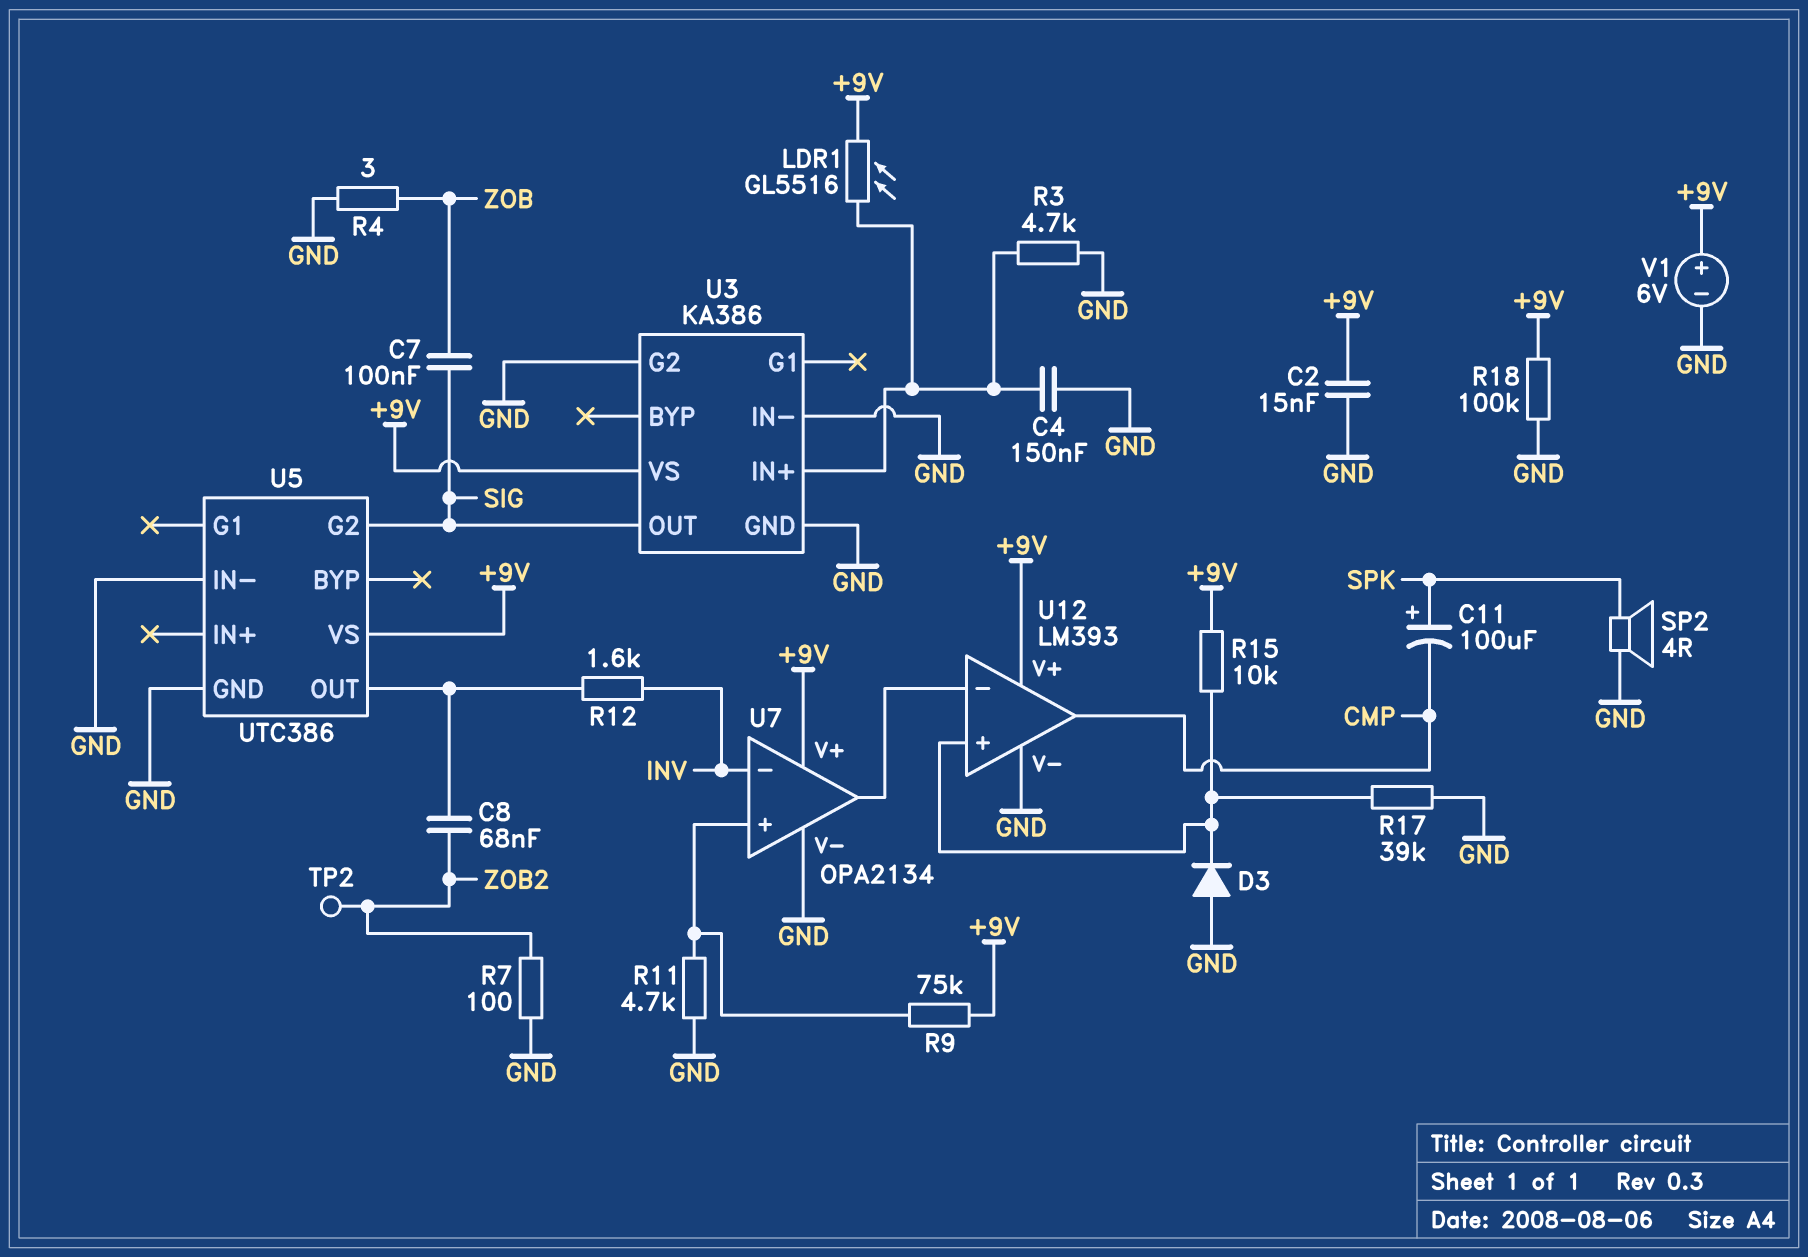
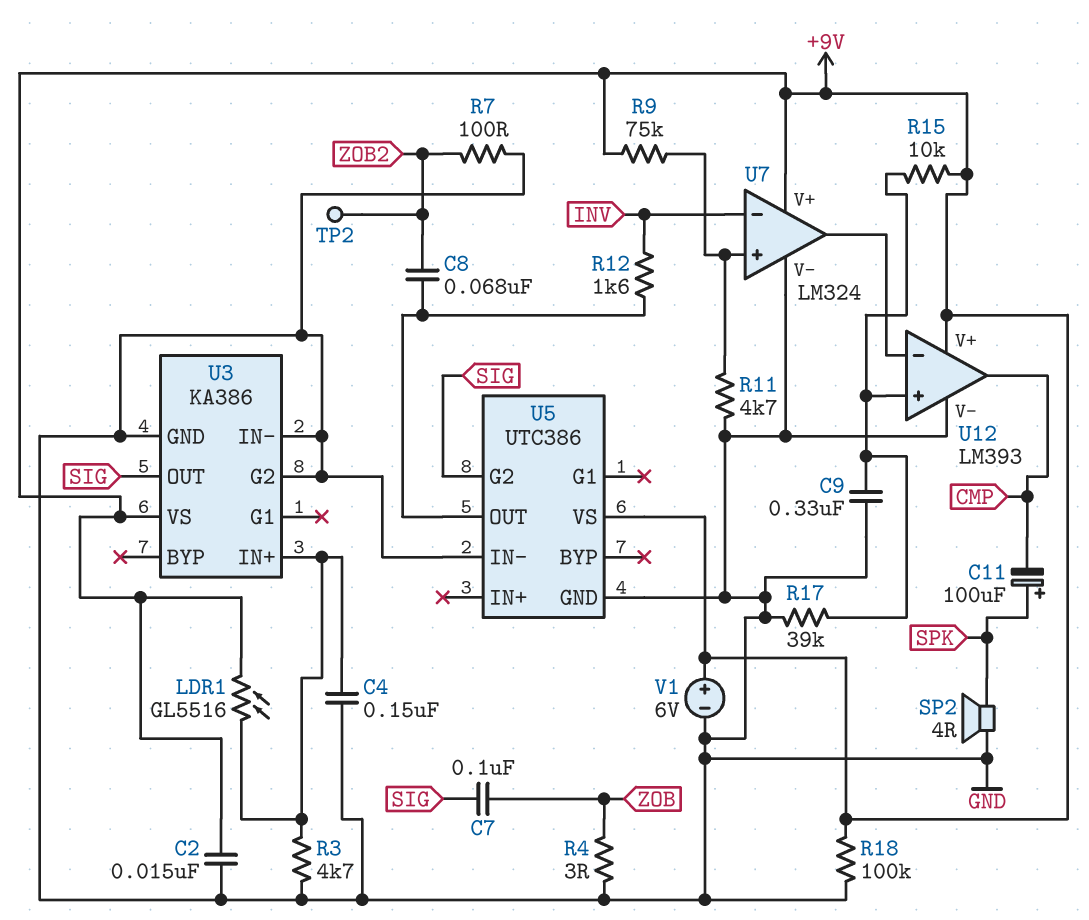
C9: none -> 330nF (GND, U12/in+)
D3: diode (A GND, K U12/in+) -> none
U7: OPA2134 -> LM324

